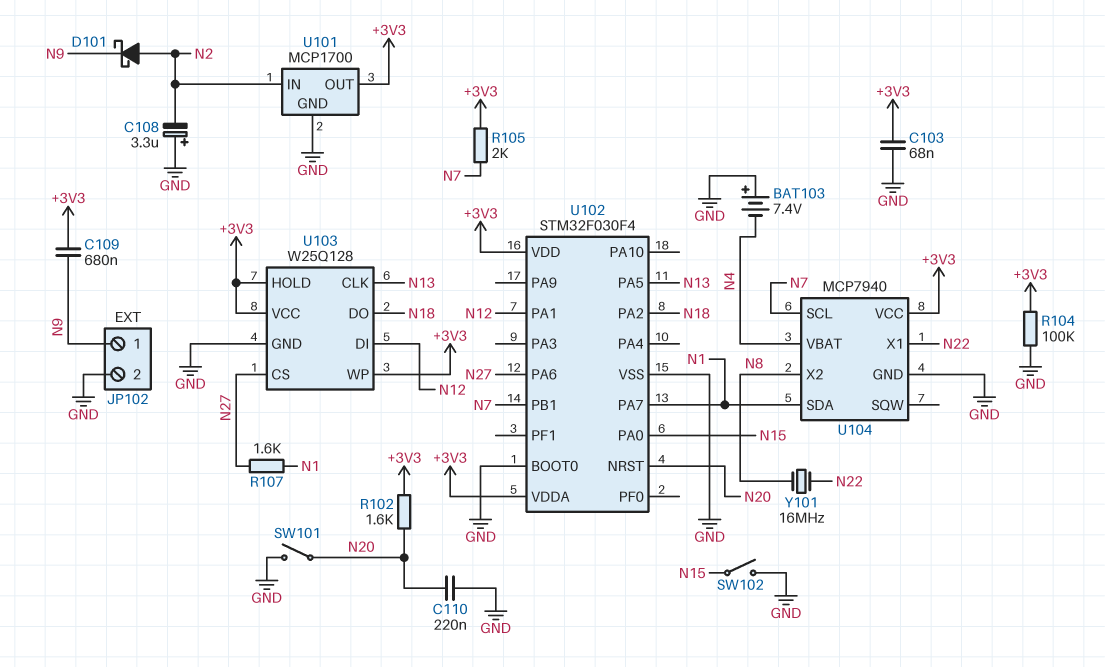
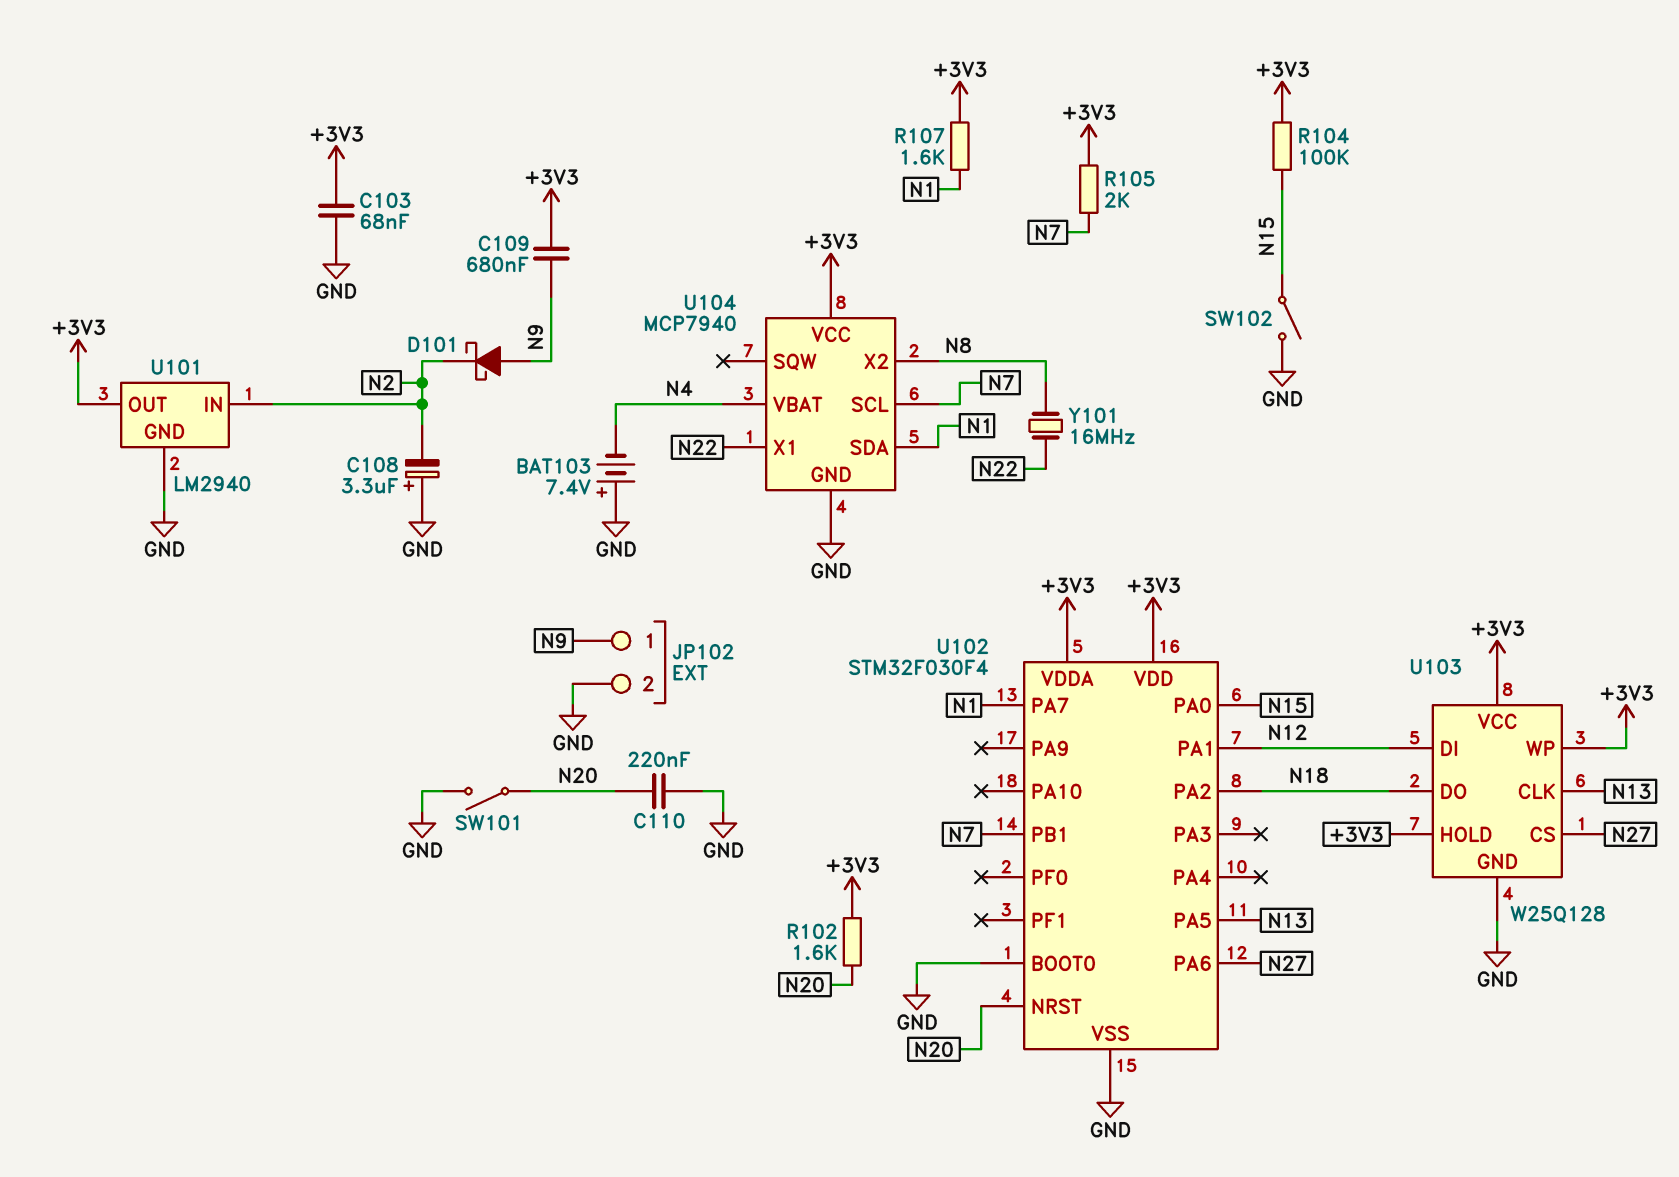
D101: schottky (A N2, K N9) -> schottky (A N9, K N2)
R104: 100k (+3V3, GND) -> 100k (+3V3, N15)
R107: 1.6k (N1, N27) -> 1.6k (+3V3, N1)
U101: MCP1700 -> LM2940

